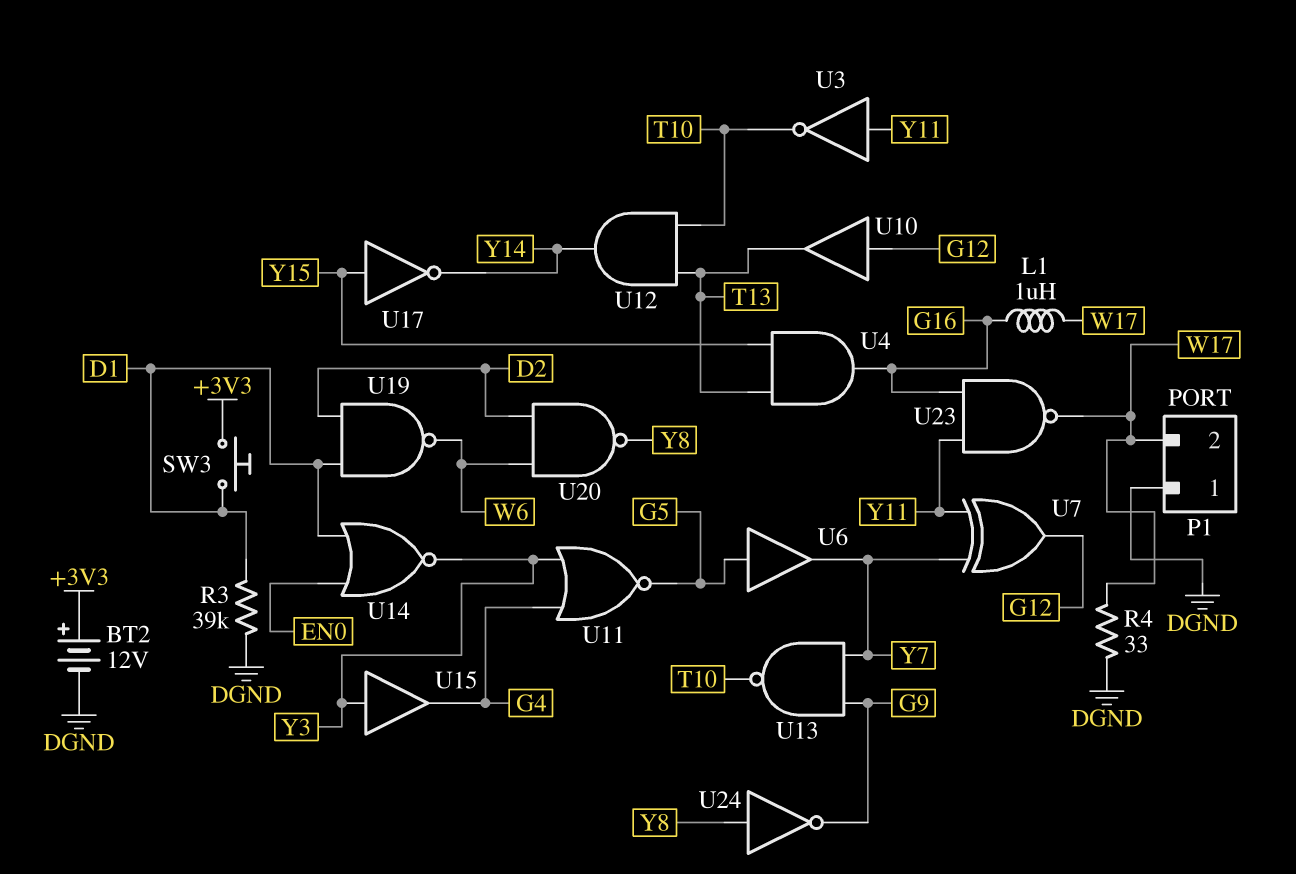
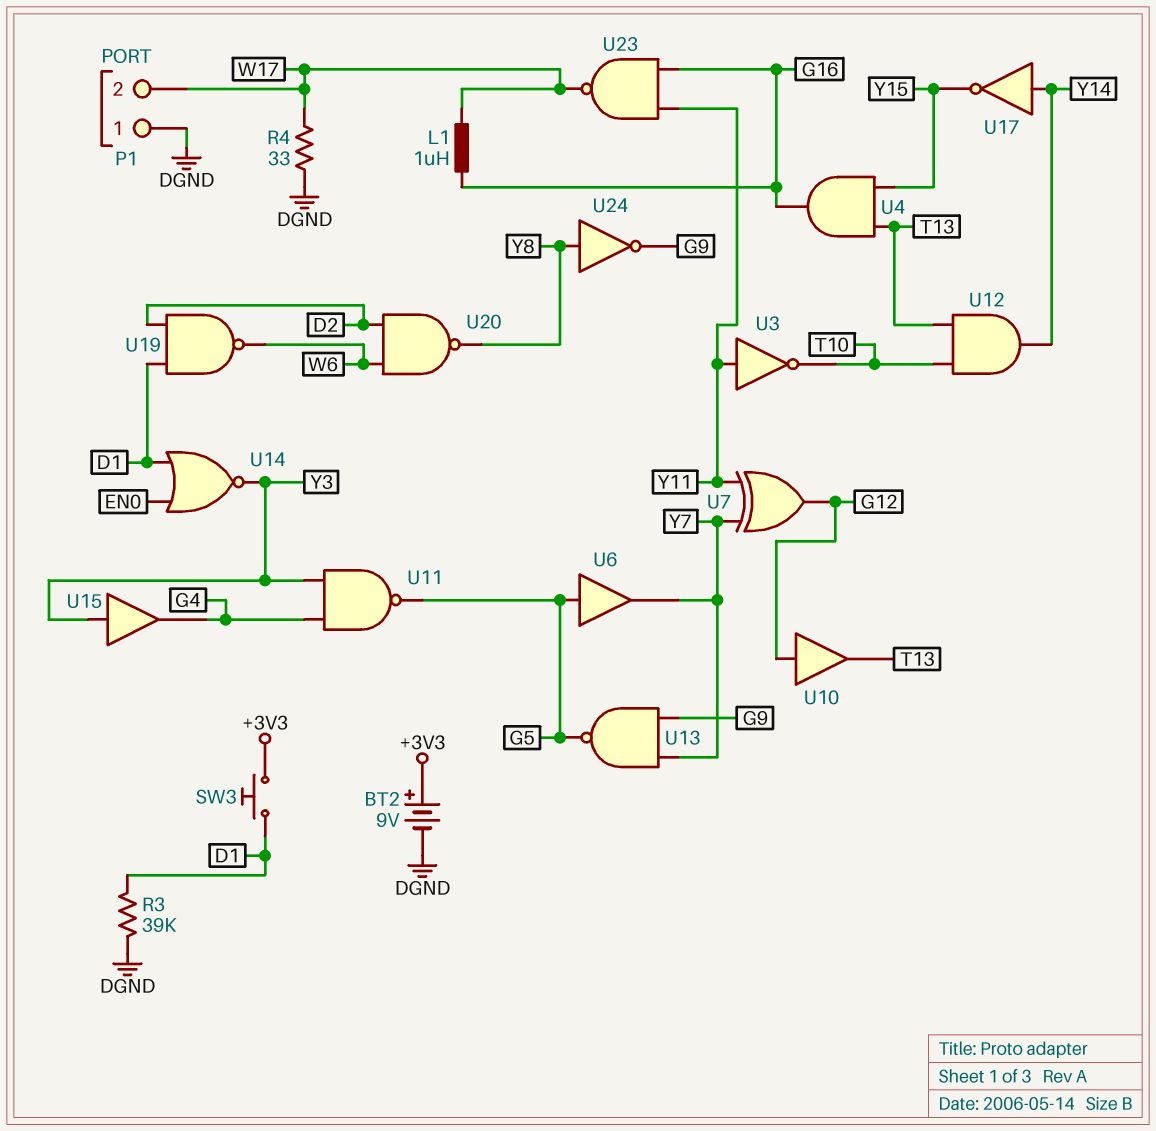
BT2: 12V (plus +3V3, minus DGND) -> 9V (plus +3V3, minus DGND)
U11: NOR (in G4, in Y3, out G5) -> NAND (in G4, in Y3, out G5)
U13: NAND (in G9, in Y7, out T10) -> NAND (in G9, in Y7, out G5)
U17: NOT (in Y15, out Y14) -> NOT (in Y14, out Y15)

